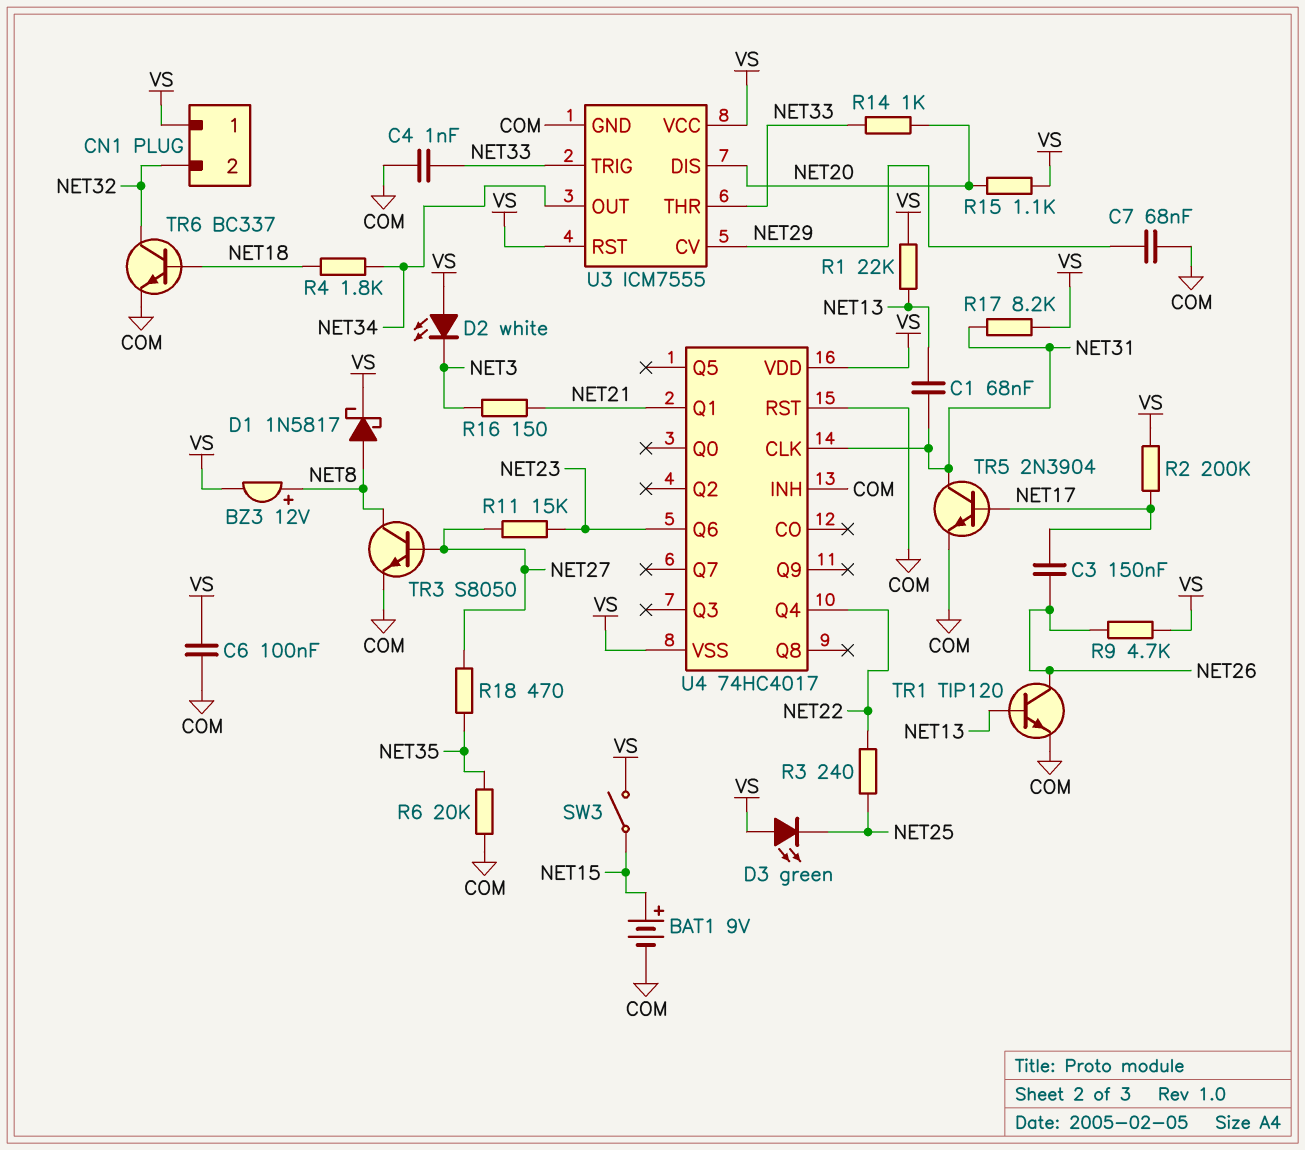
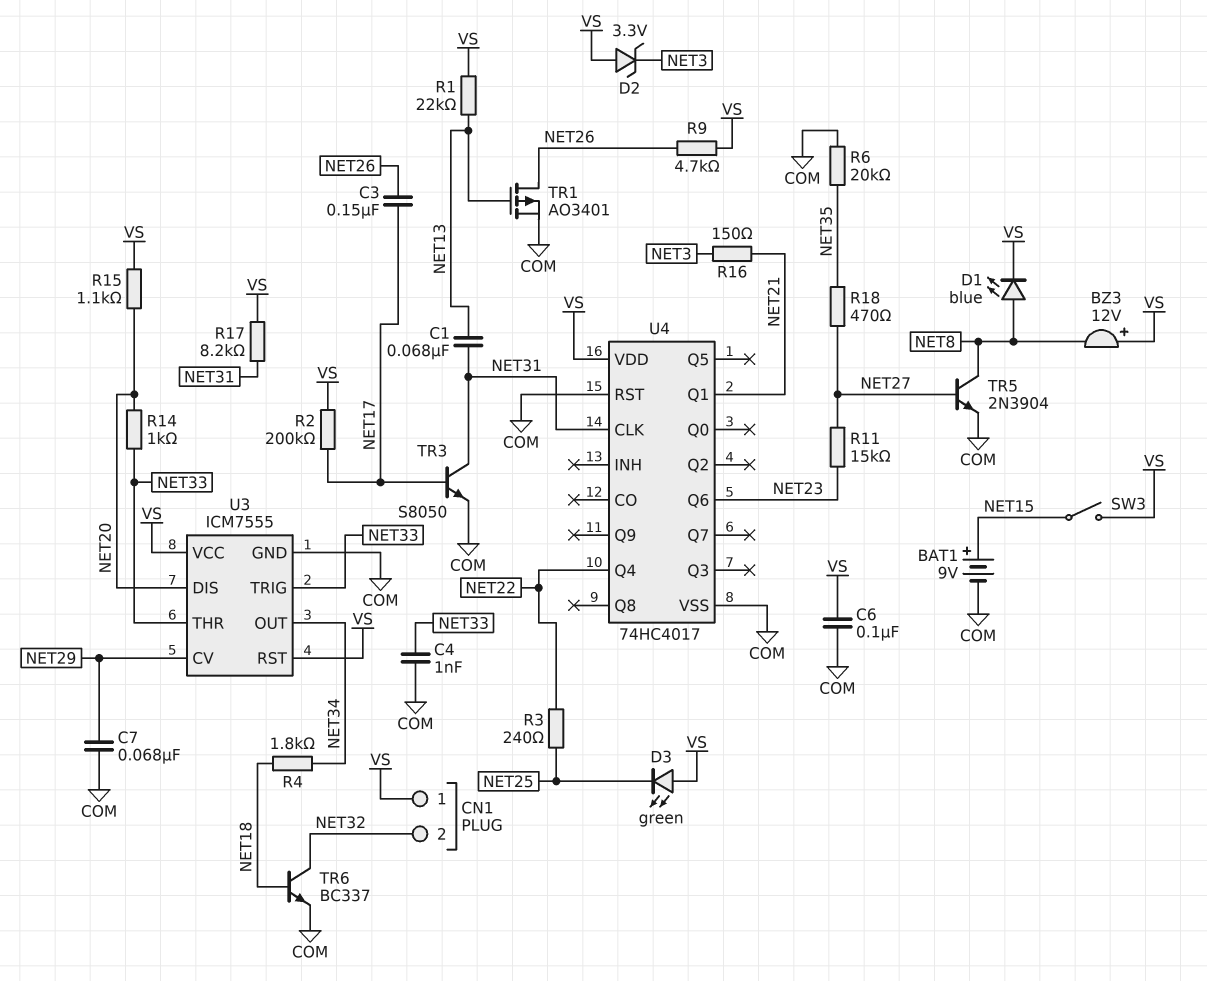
BZ3: buzzer 12V (plus NET8, minus VS) -> buzzer 12V (plus VS, minus NET8)
D1: schottky 1N5817 (A NET8, K VS) -> LED blue (A NET8, K VS)
D2: LED white (A VS, K NET3) -> zener 3.3V (A VS, K NET3)
TR1: NPN TIP120 (B NET13, C NET26, E COM) -> PMOS AO3401 (G NET13, D NET26, S COM)
TR3: NPN S8050 (B NET27, C NET8, E COM) -> NPN S8050 (B NET17, C NET31, E COM)
TR5: NPN 2N3904 (B NET17, C NET31, E COM) -> NPN 2N3904 (B NET27, C NET8, E COM)
U4 pin INH: COM -> none
U4 pin VSS: VS -> COM

